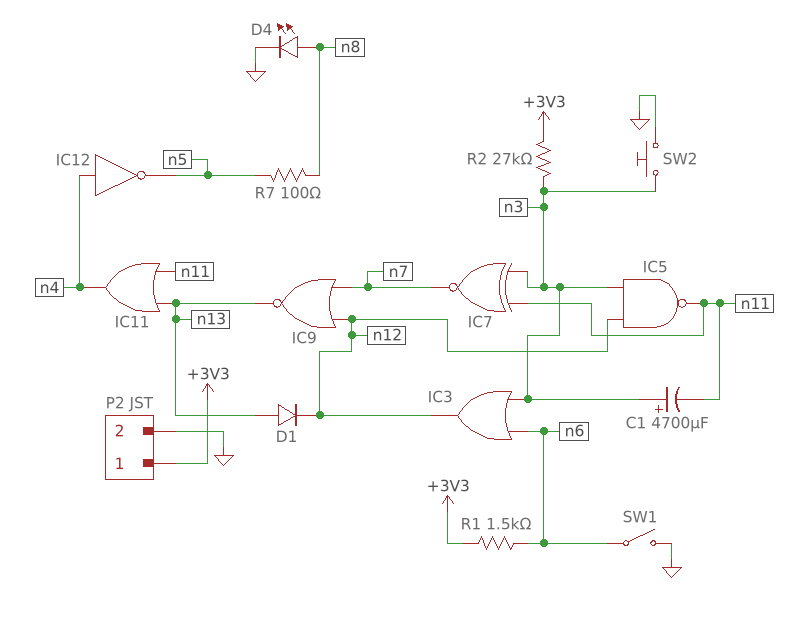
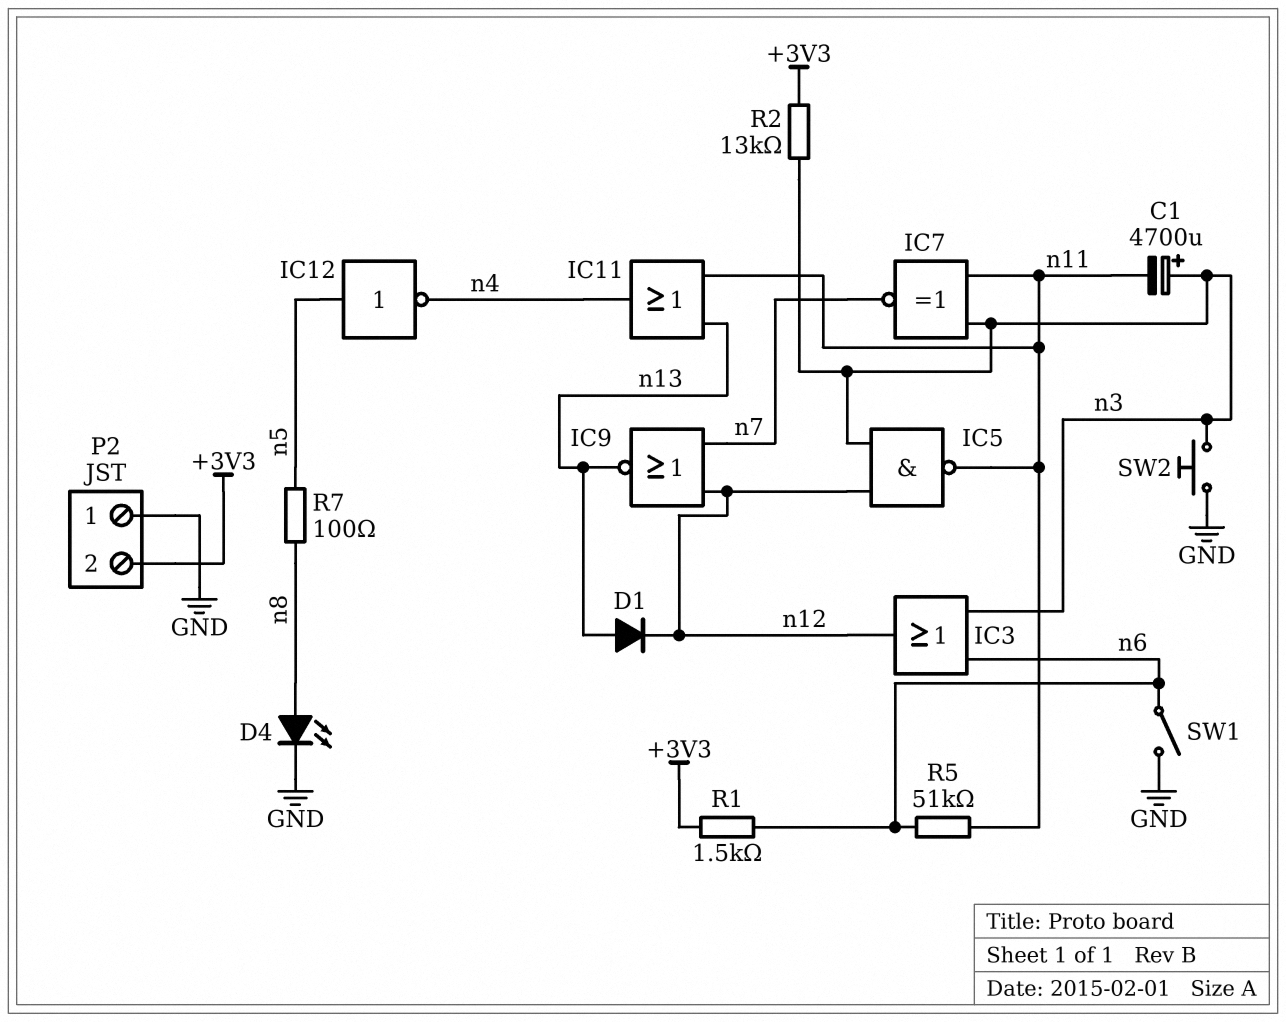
IC12: NOT (in n4, out n5) -> NOT (in n5, out n4)
P2 pin 1: +3V3 -> GND
P2 pin 2: GND -> +3V3
R2: 27k (+3V3, n3) -> 13k (+3V3, n3)
R5: none -> 51k (n6, n11)

